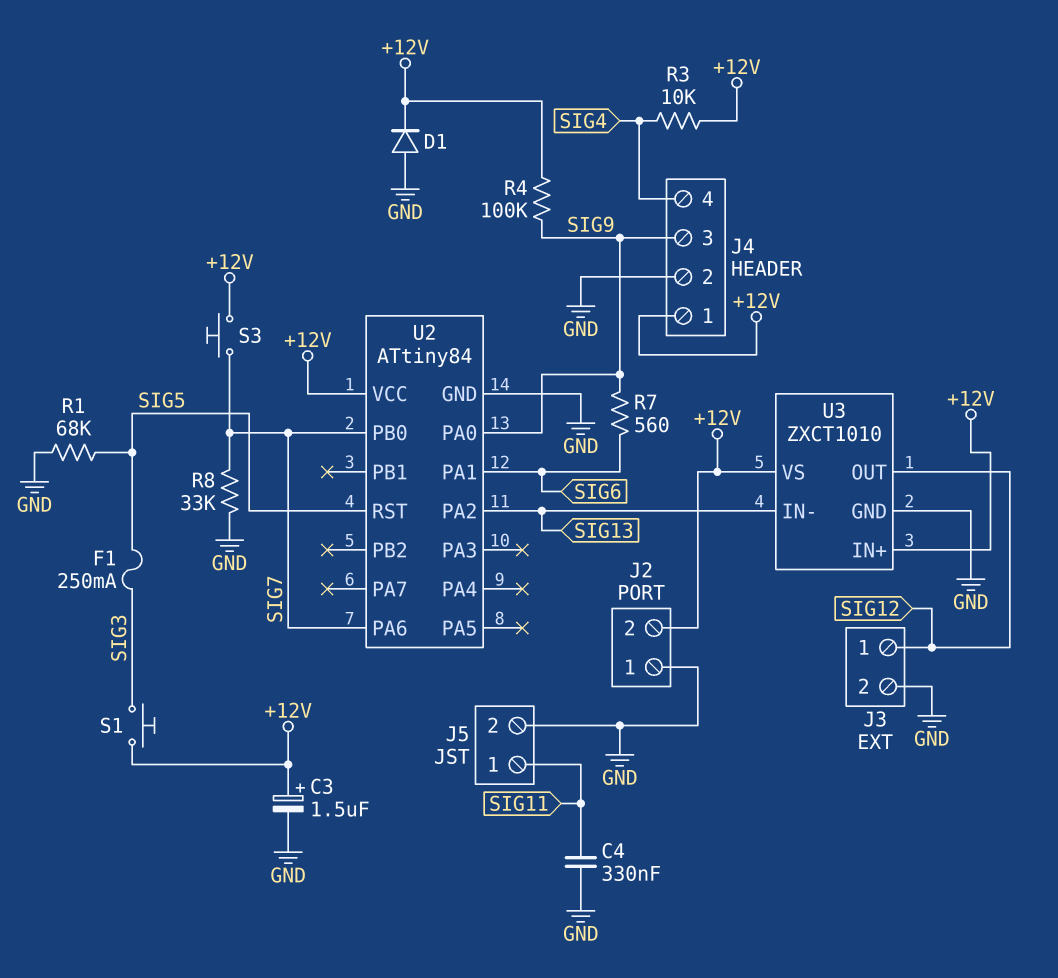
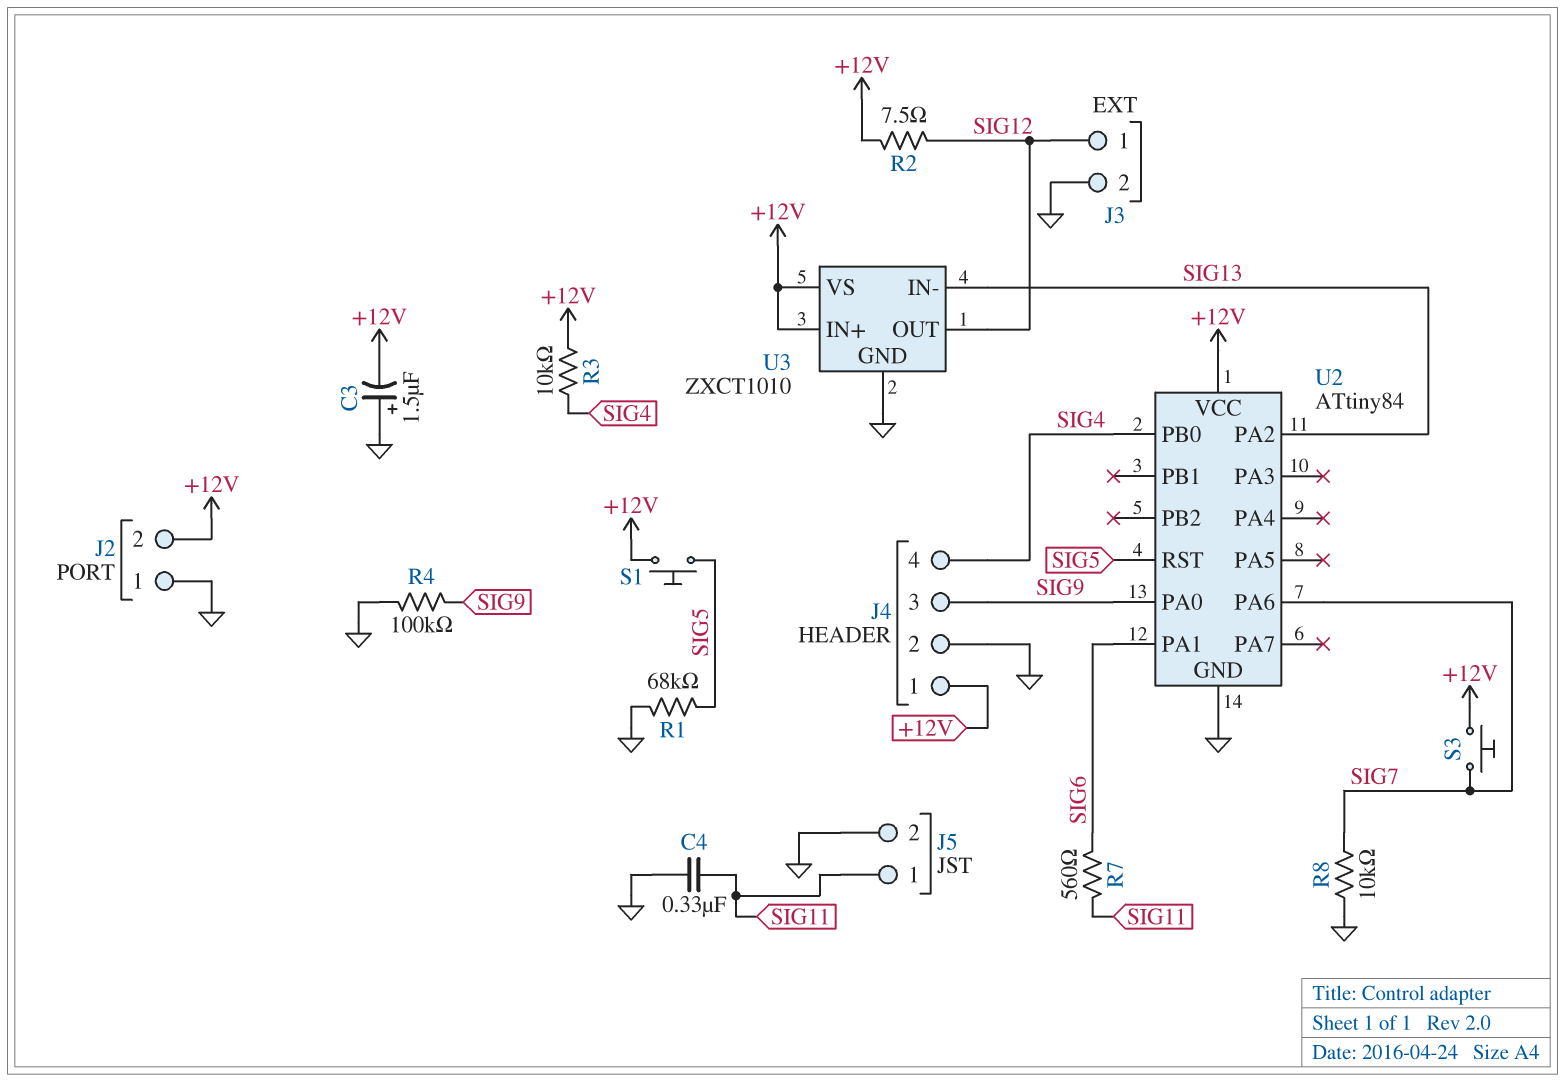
C3: 1.5uF (plus +12V, minus GND) -> 1.5uF (plus GND, minus +12V)
D1: diode (A GND, K +12V) -> none
F1: 250mA (SIG3, SIG5) -> none
R2: none -> 7.5 (+12V, SIG12)
R4: 100k (+12V, SIG9) -> 100k (GND, SIG9)
R7: 560 (SIG6, SIG9) -> 560 (SIG6, SIG11)
R8: 33k (GND, SIG7) -> 10k (GND, SIG7)
S1: button (+12V, SIG3) -> button (+12V, SIG5)
U2 pin PB0: SIG7 -> SIG4

